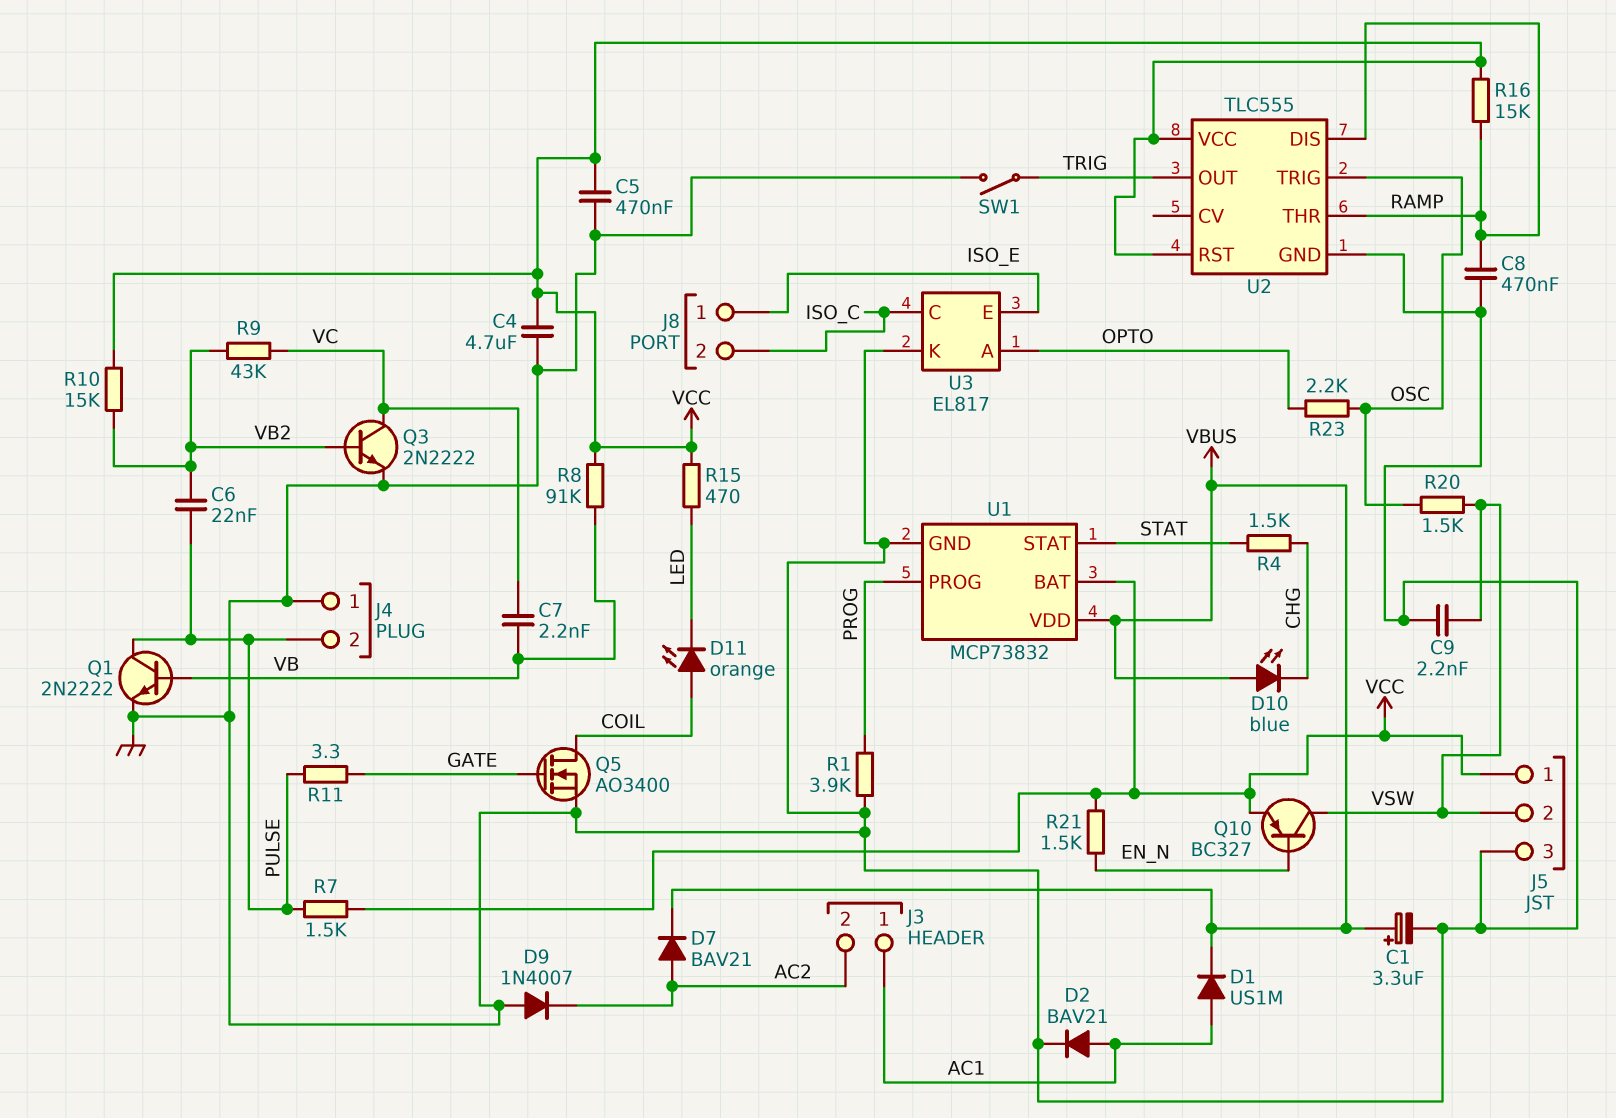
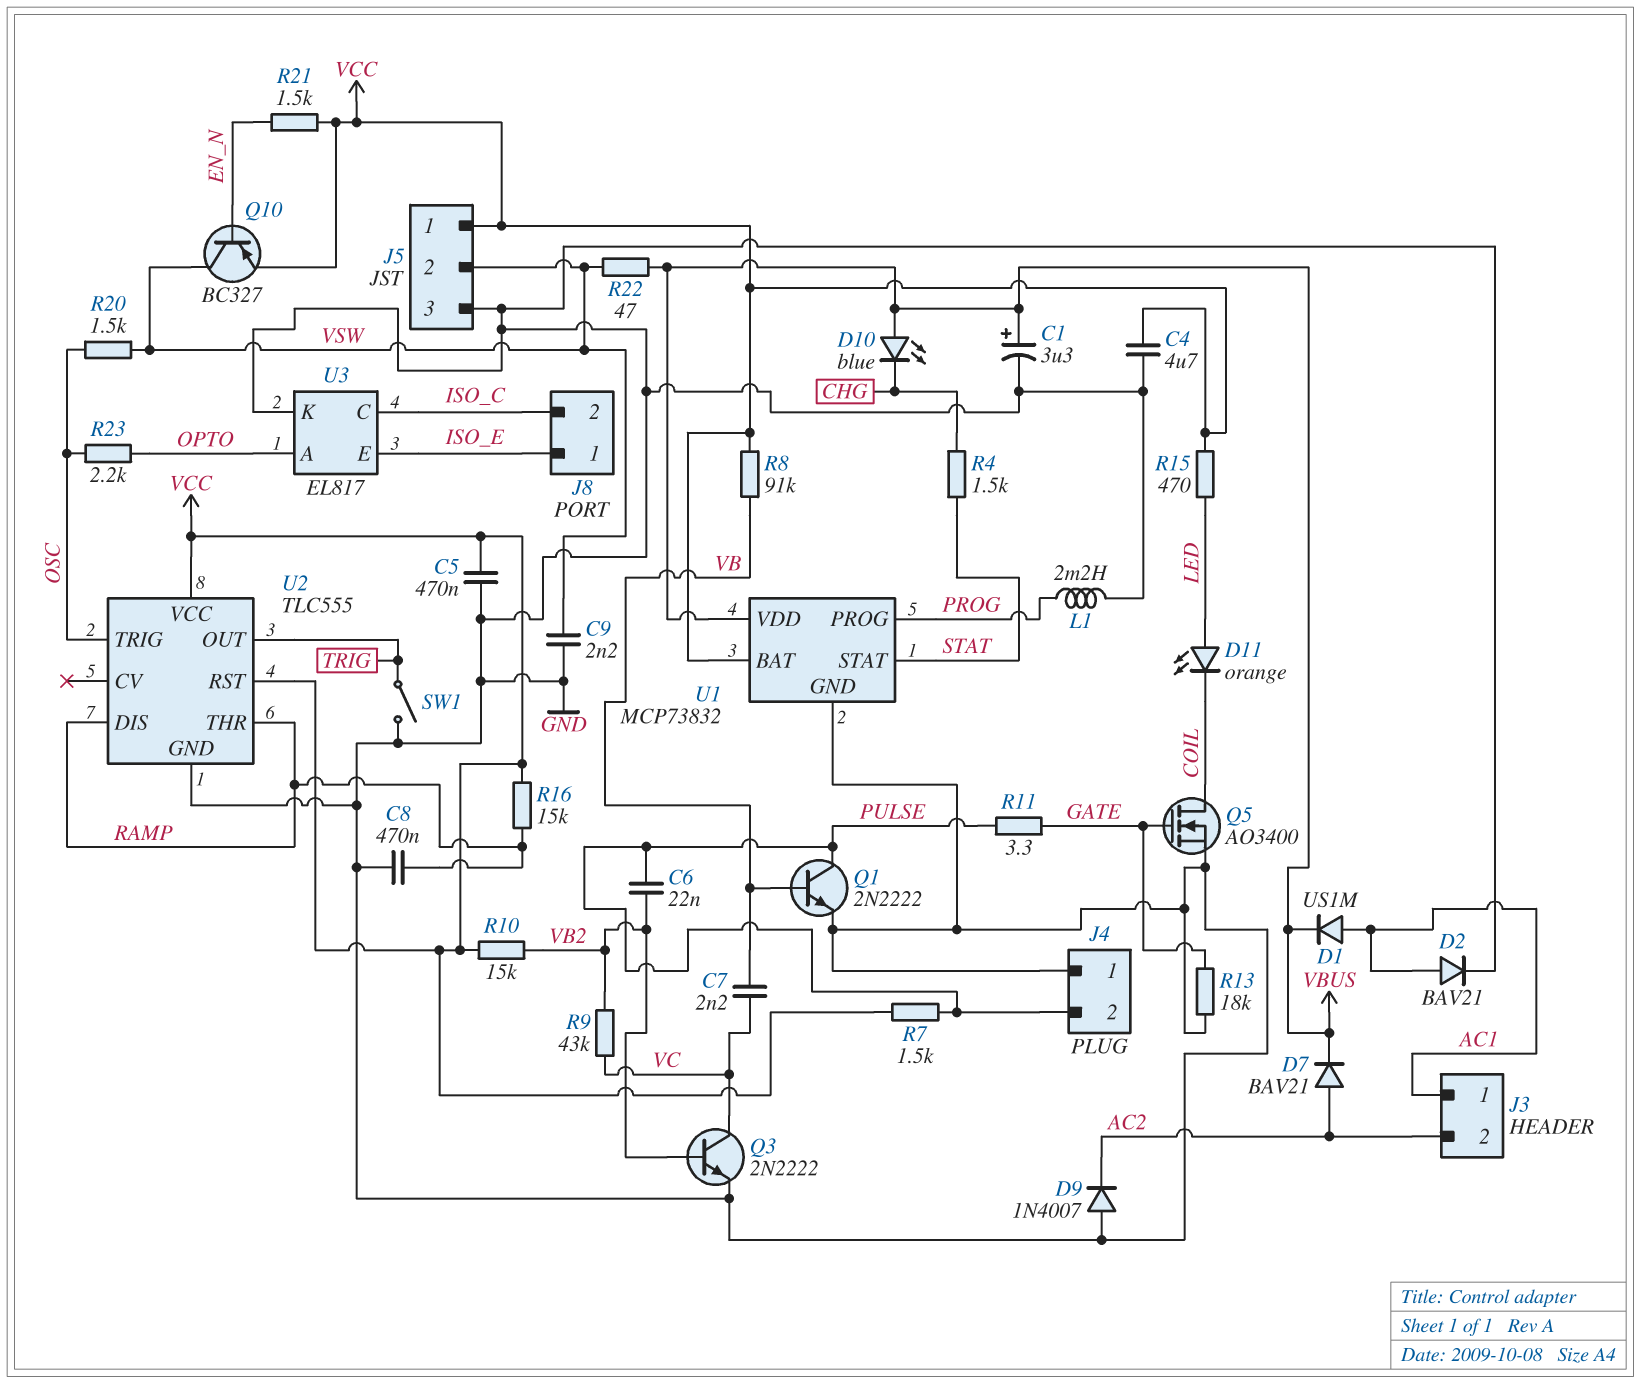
D11: LED orange (A COIL, K LED) -> LED orange (A LED, K COIL)
L1: none -> 2.2mH (GND, PROG)
R1: 3.9k (GND, PROG) -> none
R13: none -> 18k (GATE, GND)
R22: none -> 47 (VBUS, VSW)

